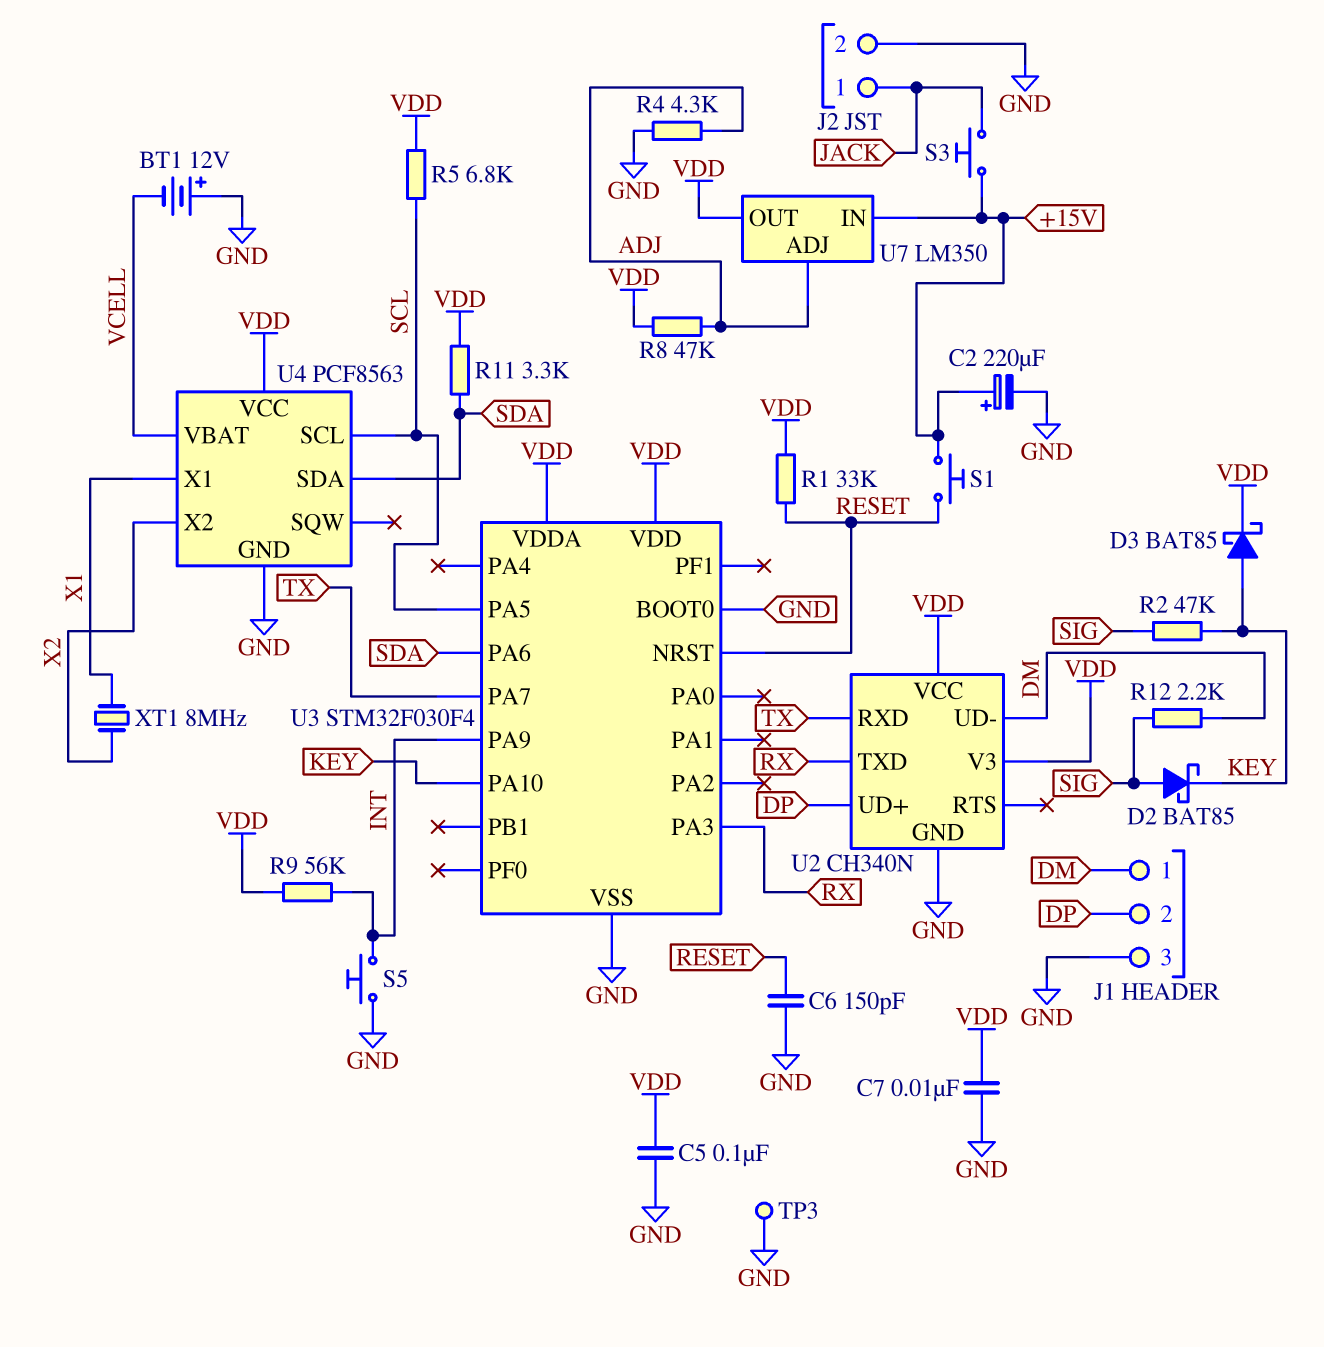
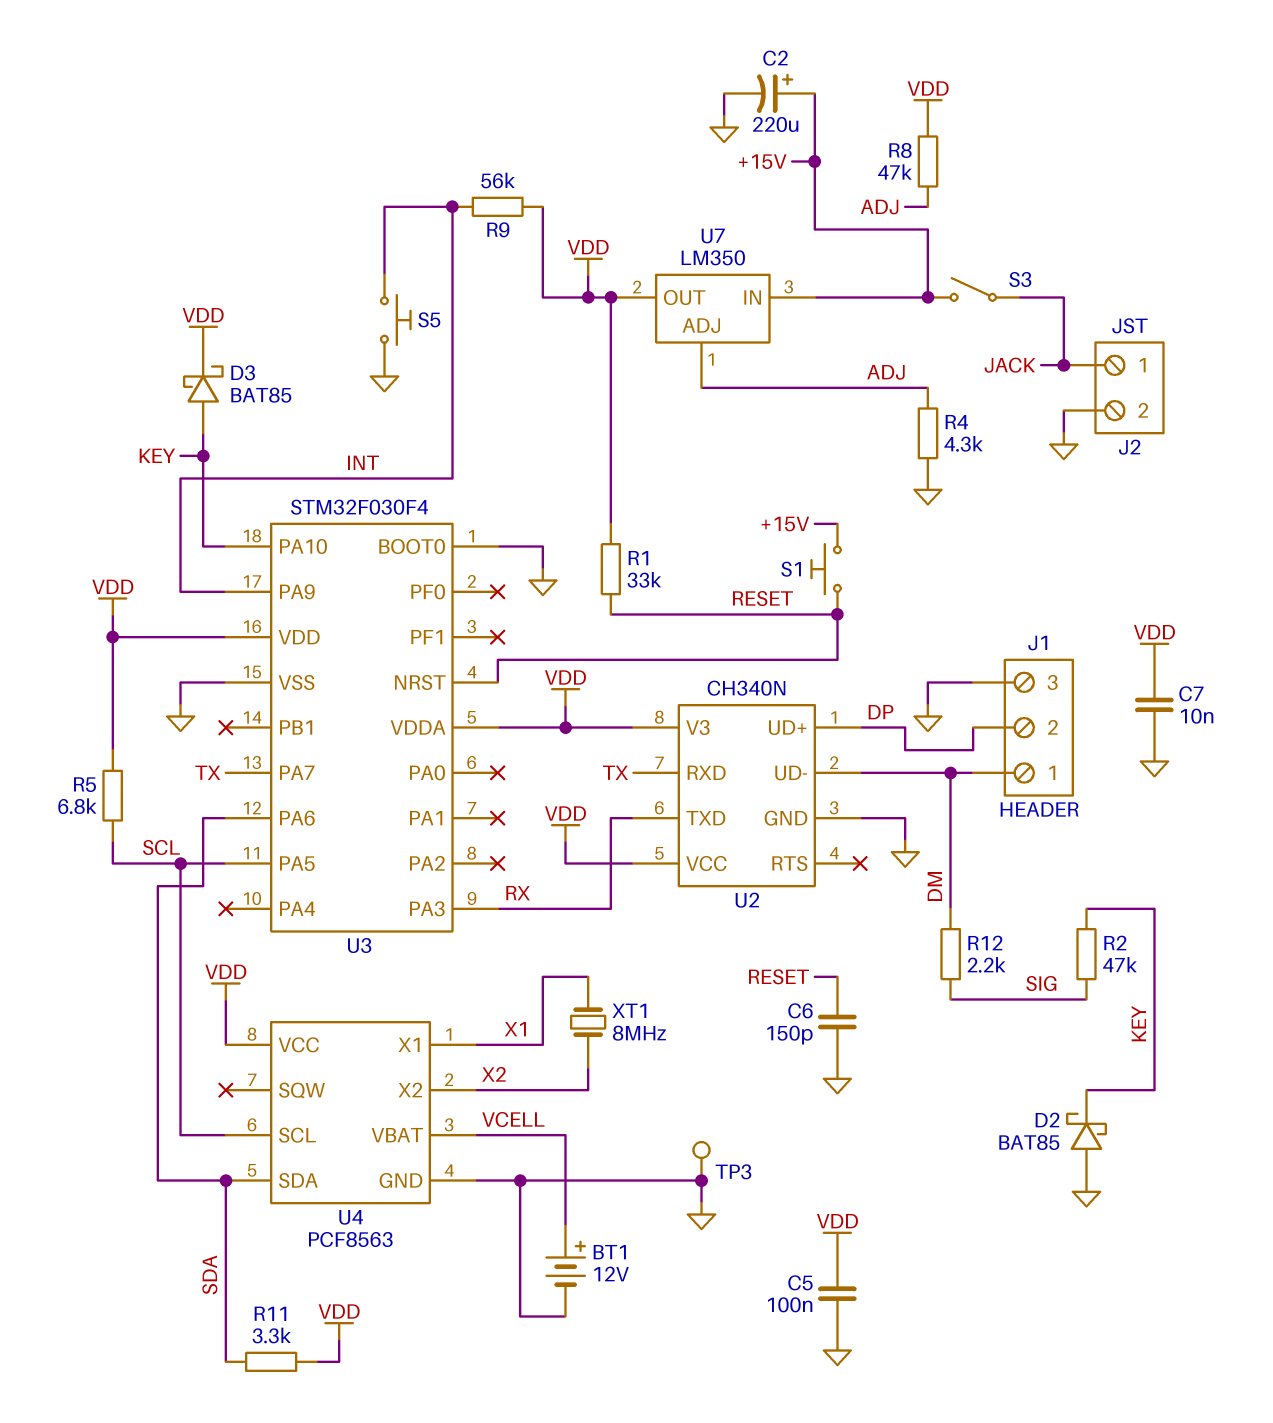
BT1: 12V (plus GND, minus VCELL) -> 12V (plus VCELL, minus GND)
D2: schottky BAT85 (A SIG, K KEY) -> schottky BAT85 (A GND, K KEY)
S3: button (+15V, JACK) -> switch (+15V, JACK)

